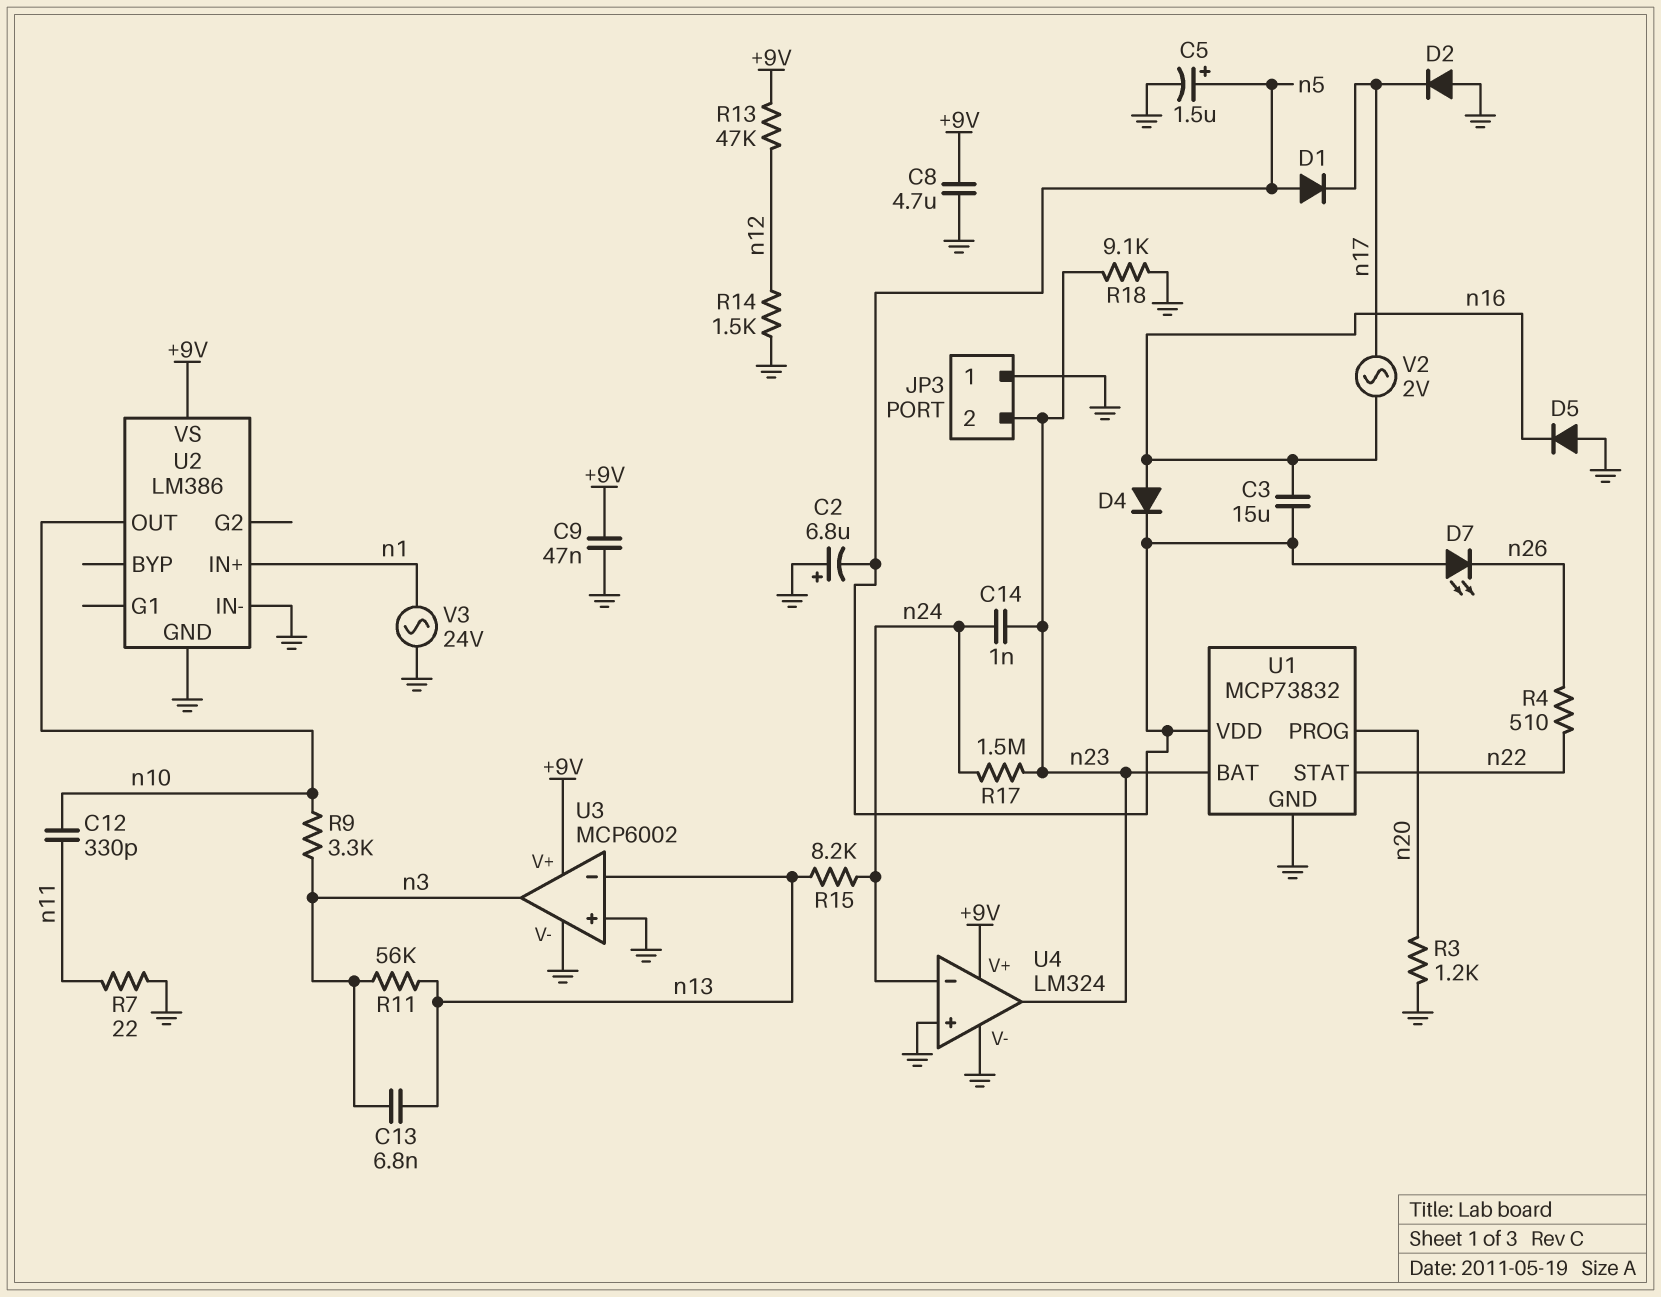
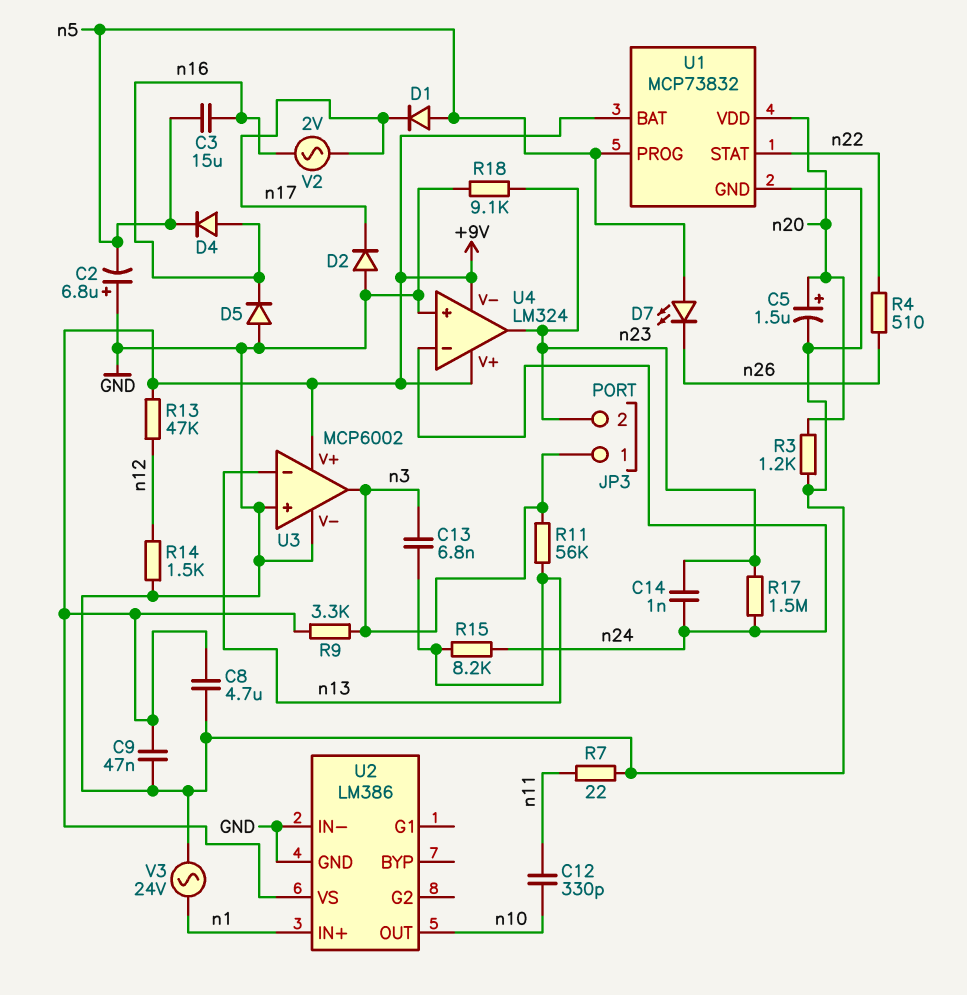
C5: 1.5uF (plus n5, minus GND) -> 1.5uF (plus n20, minus GND)
JP3 pin 1: GND -> n3
R9: 3.3k (n3, n10) -> 3.3k (+9V, n3)
U1 pin BAT: n23 -> +9V
U1 pin PROG: n20 -> n5
U1 pin VDD: n5 -> n20
U4 pin V-: GND -> +9V

